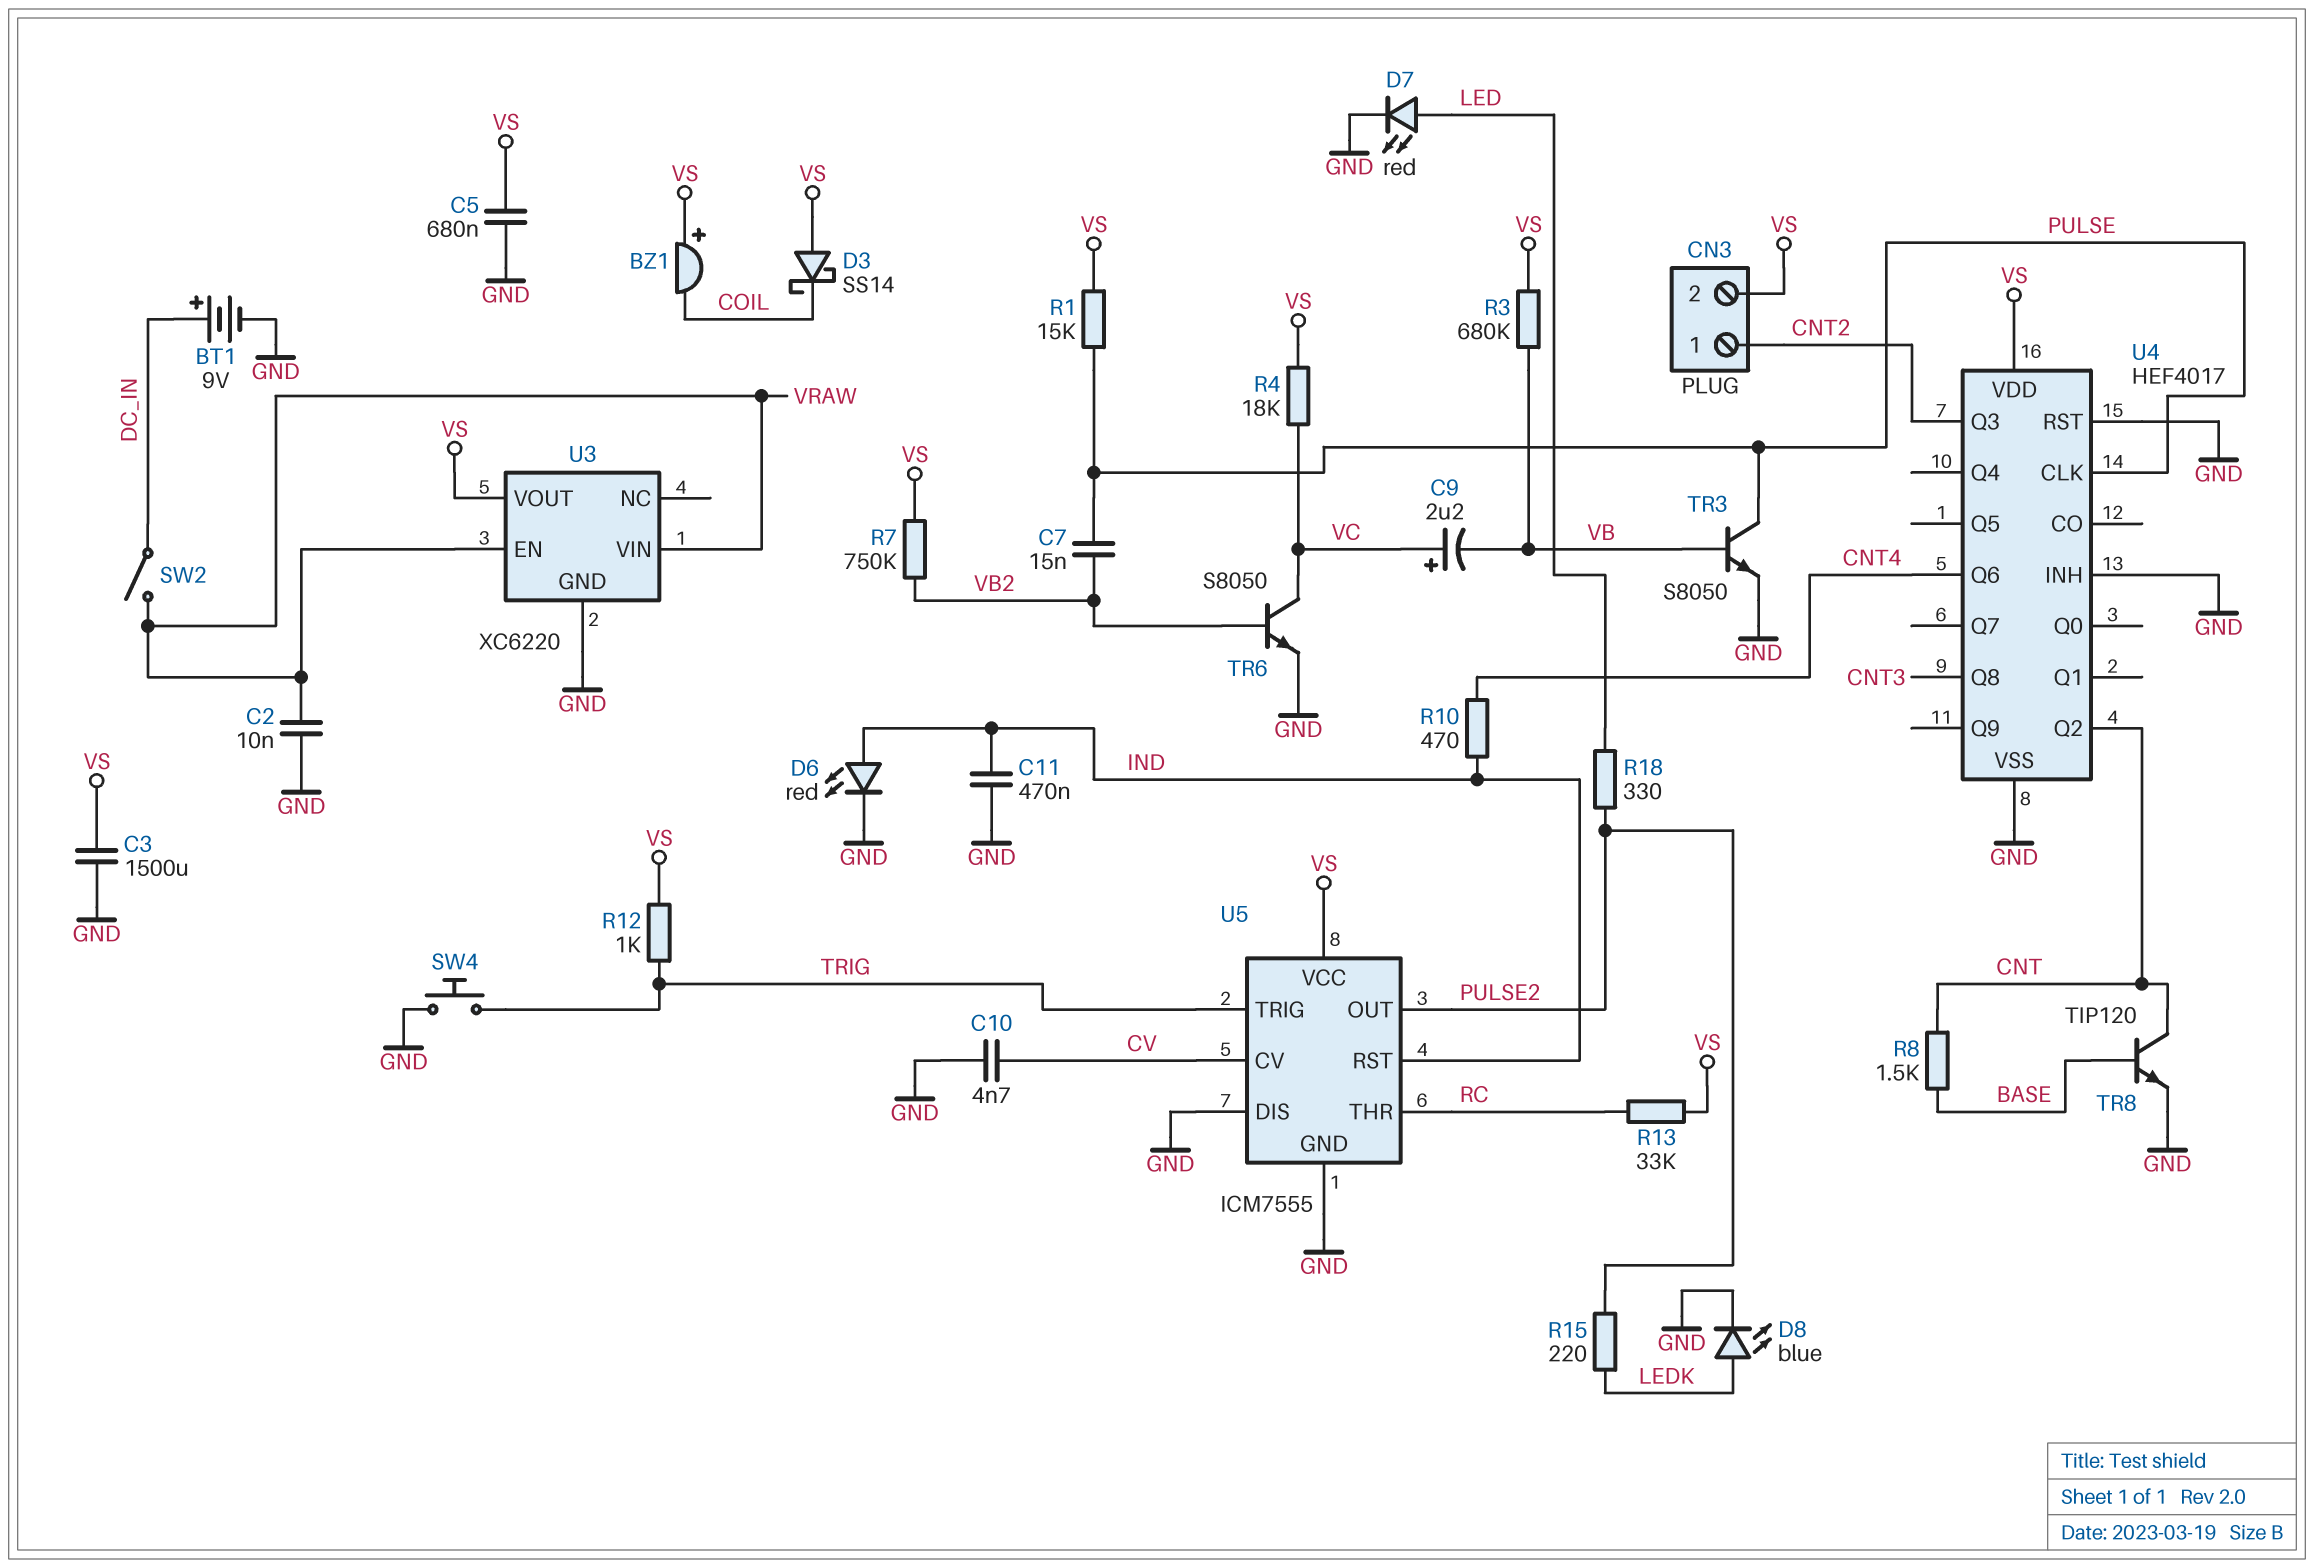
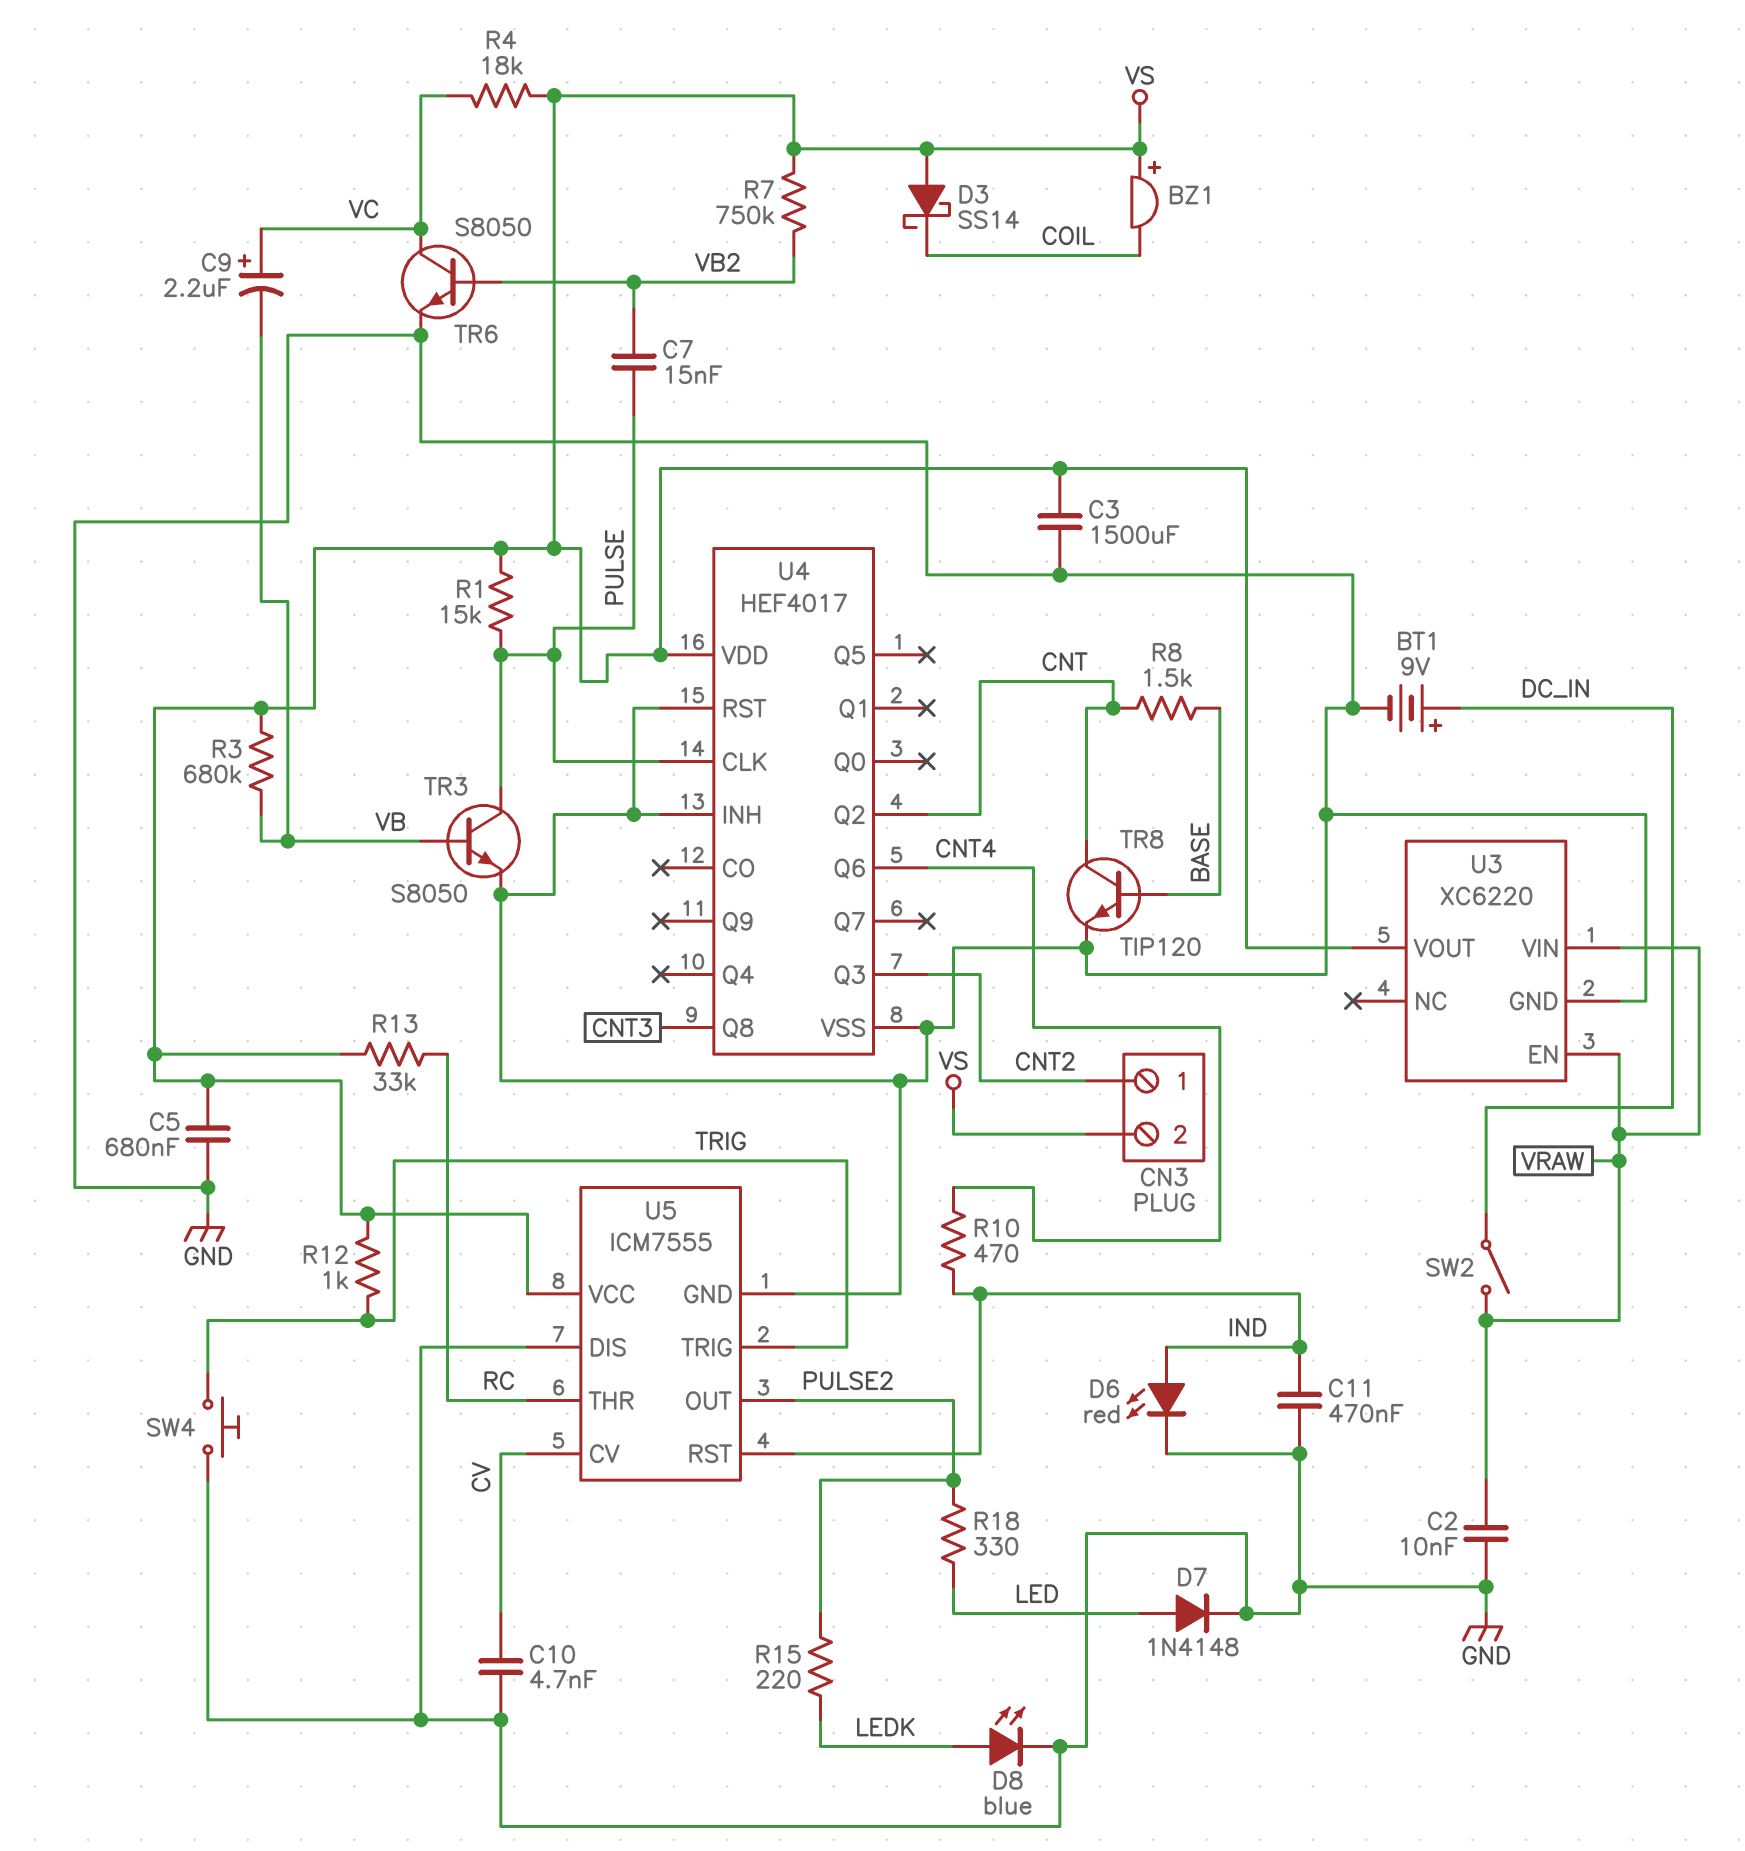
D7: LED red (A LED, K GND) -> diode 1N4148 (A LED, K GND)

